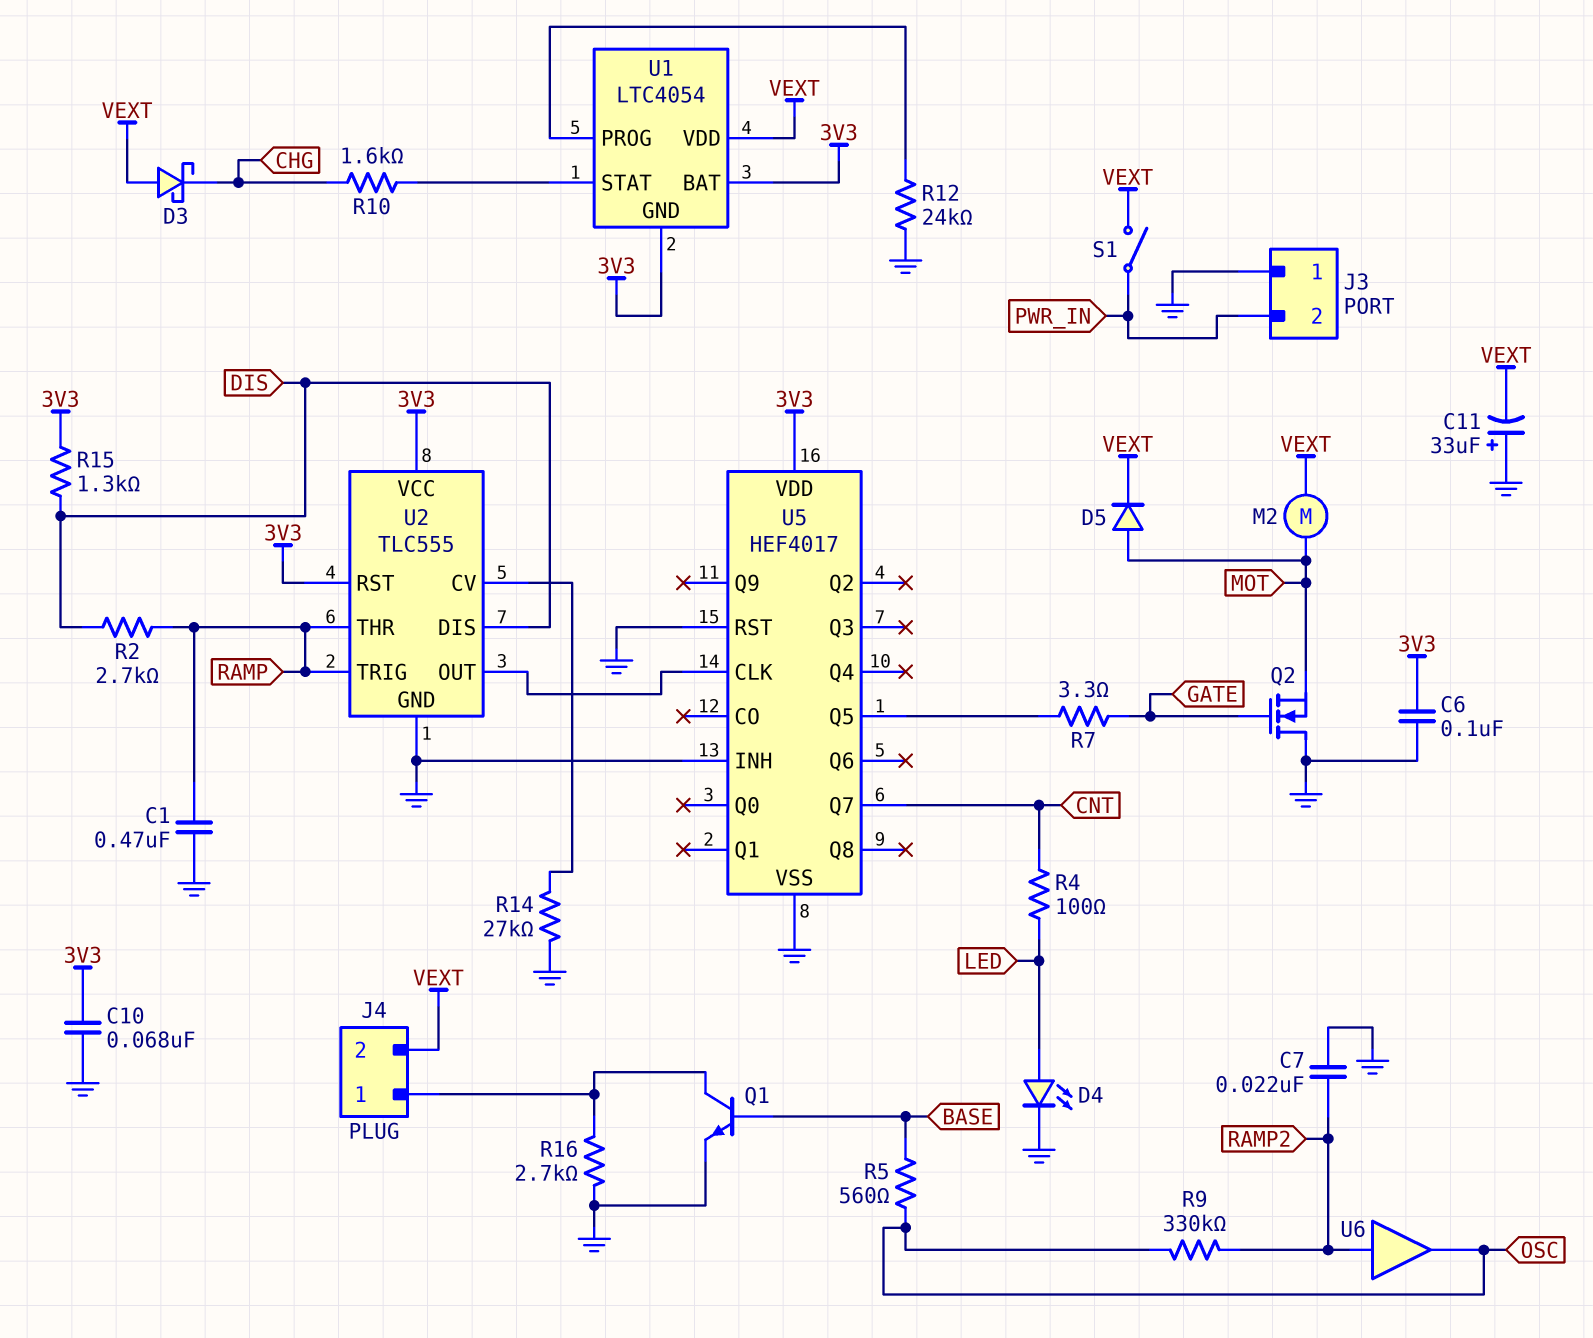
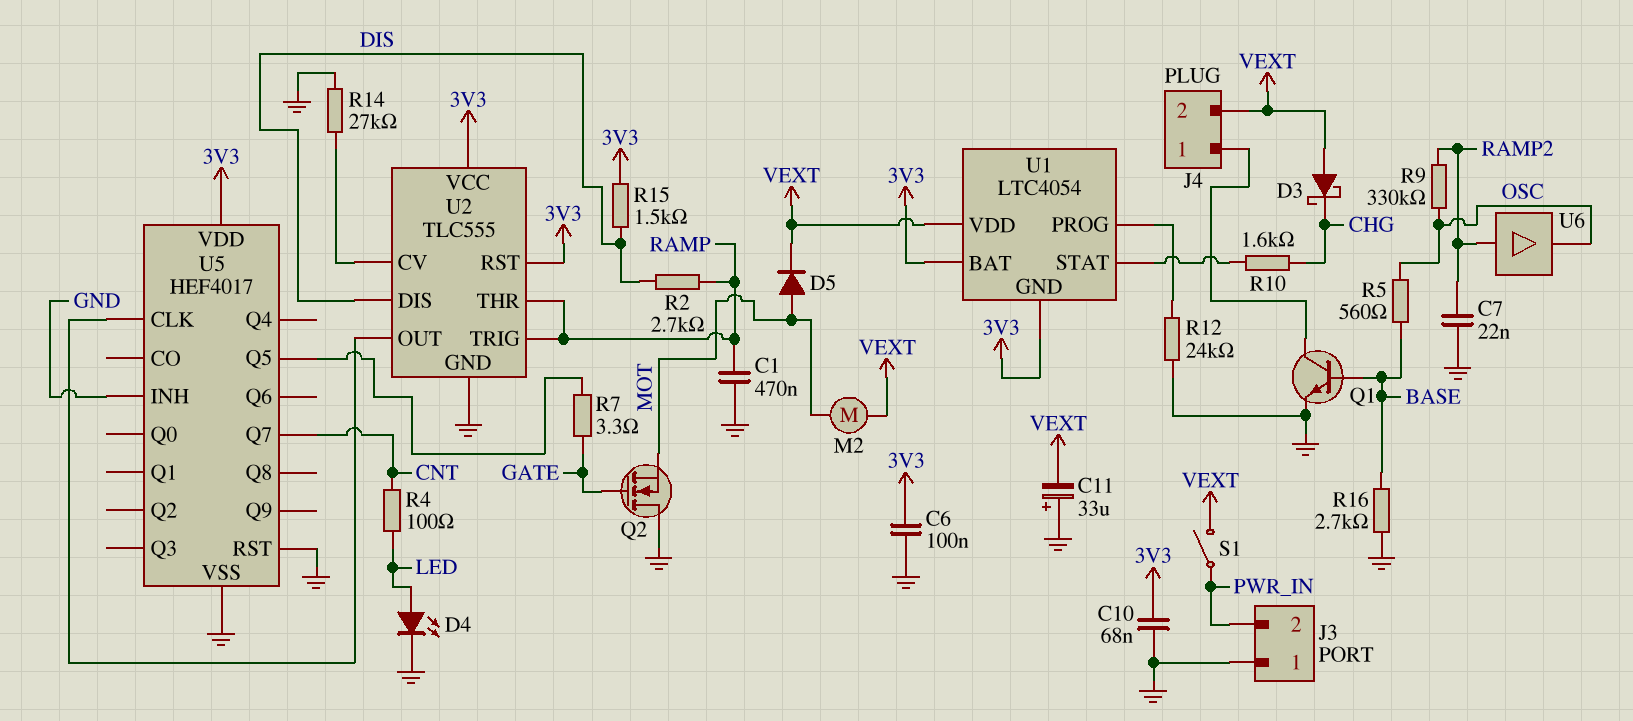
R15: 1.3k (3V3, DIS) -> 1.5k (3V3, DIS)
R16: 2.7k (GND, J4/1) -> 2.7k (BASE, GND)

